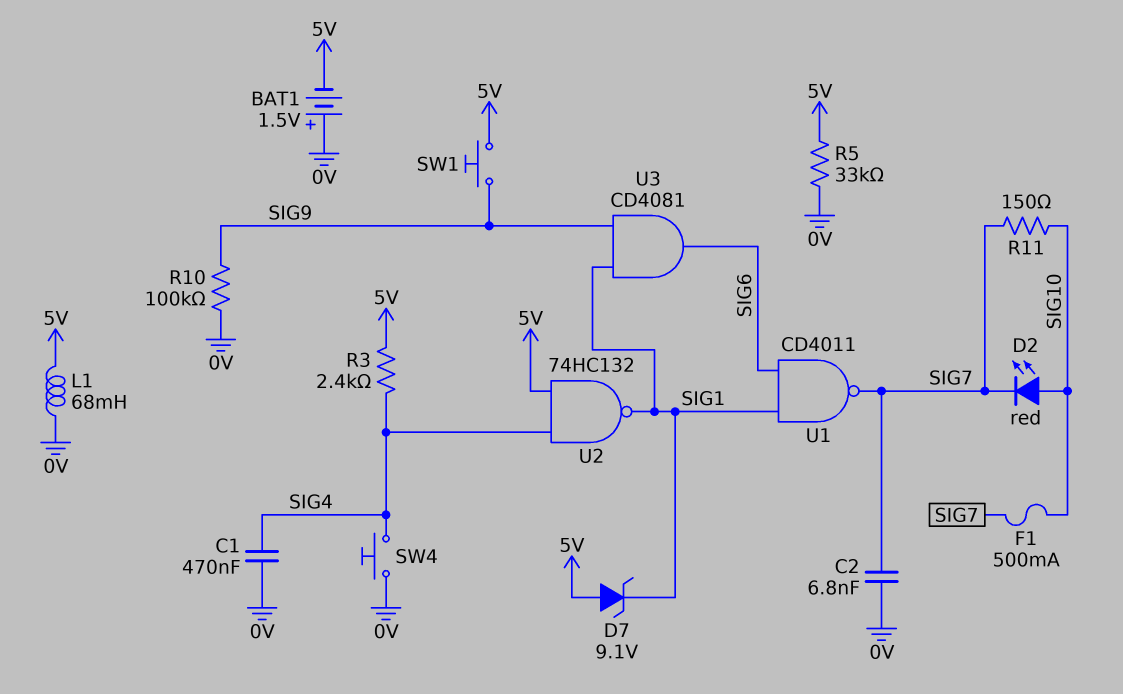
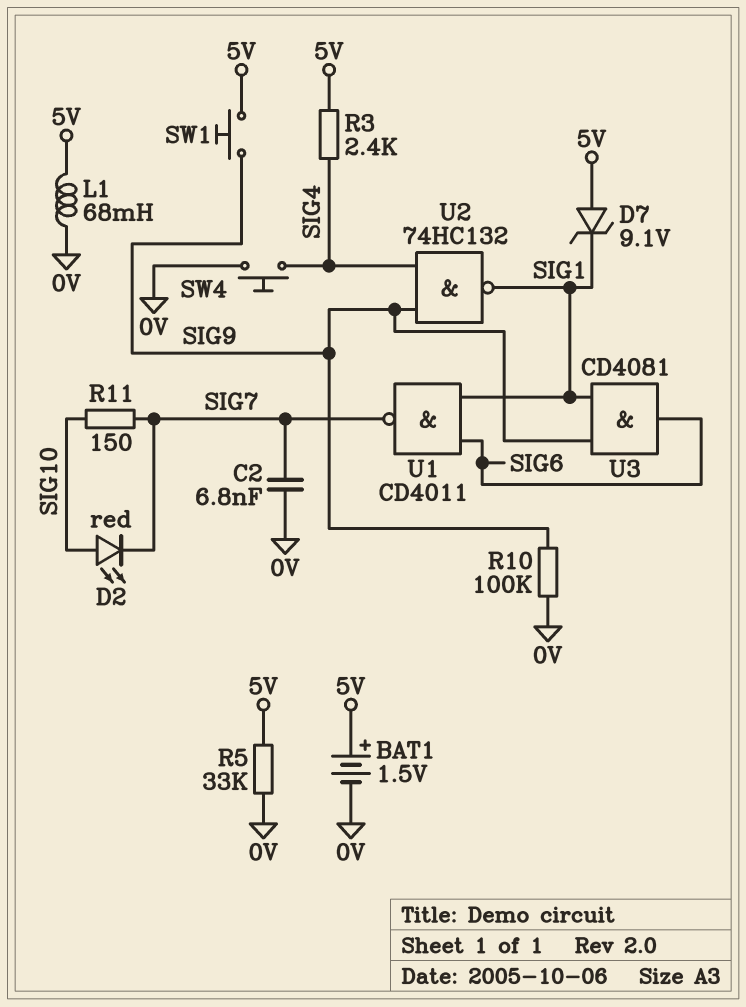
BAT1: 1.5V (plus 0V, minus 5V) -> 1.5V (plus 5V, minus 0V)
C1: 470nF (0V, SIG4) -> none
F1: 500mA (SIG7, SIG10) -> none
U2: NAND 74HC132 (in 5V, in SIG4, out SIG1) -> NAND 74HC132 (in SIG4, in SIG9, out SIG1)

